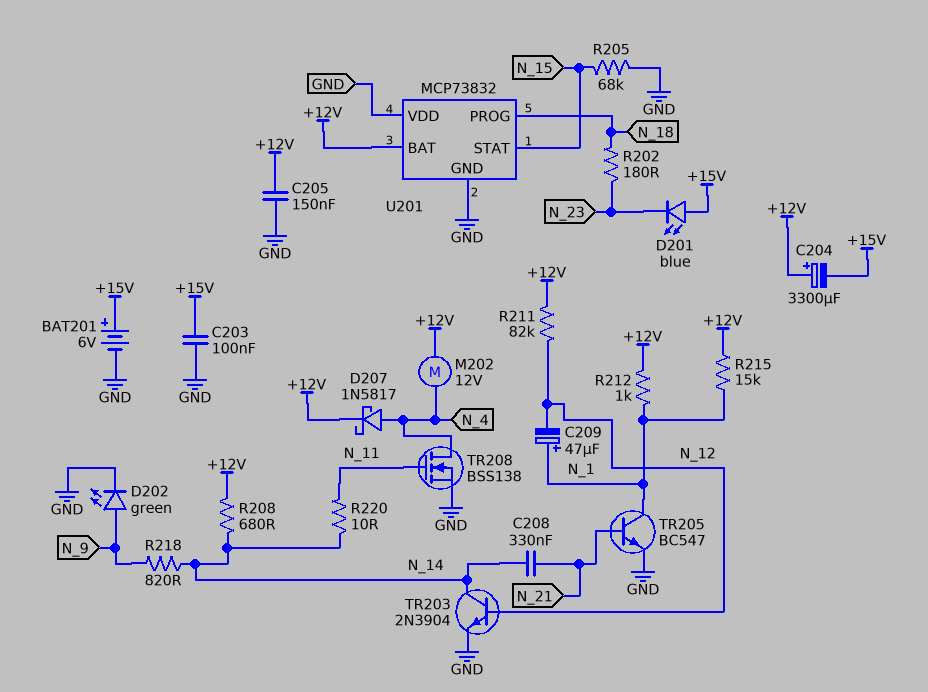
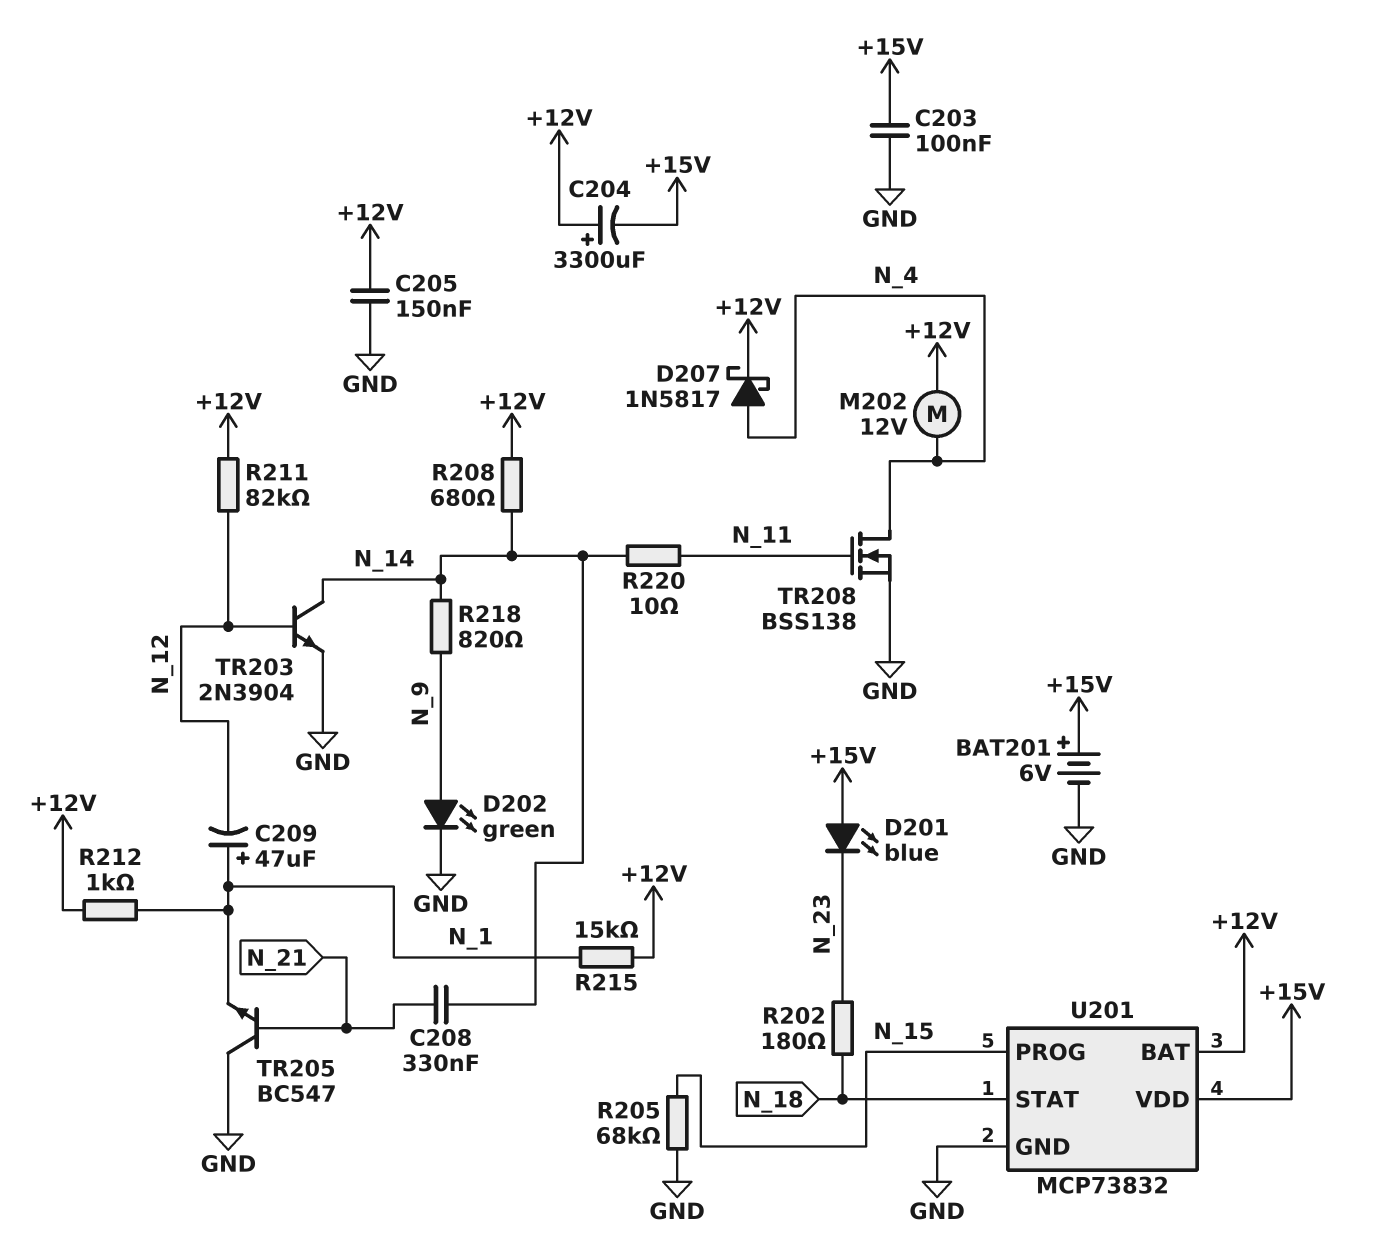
TR205: NPN BC547 (B N_21, C N_1, E GND) -> NPN BC547 (B N_21, C GND, E N_1)
U201 pin PROG: N_18 -> N_15
U201 pin STAT: N_15 -> N_18
U201 pin VDD: GND -> +15V

